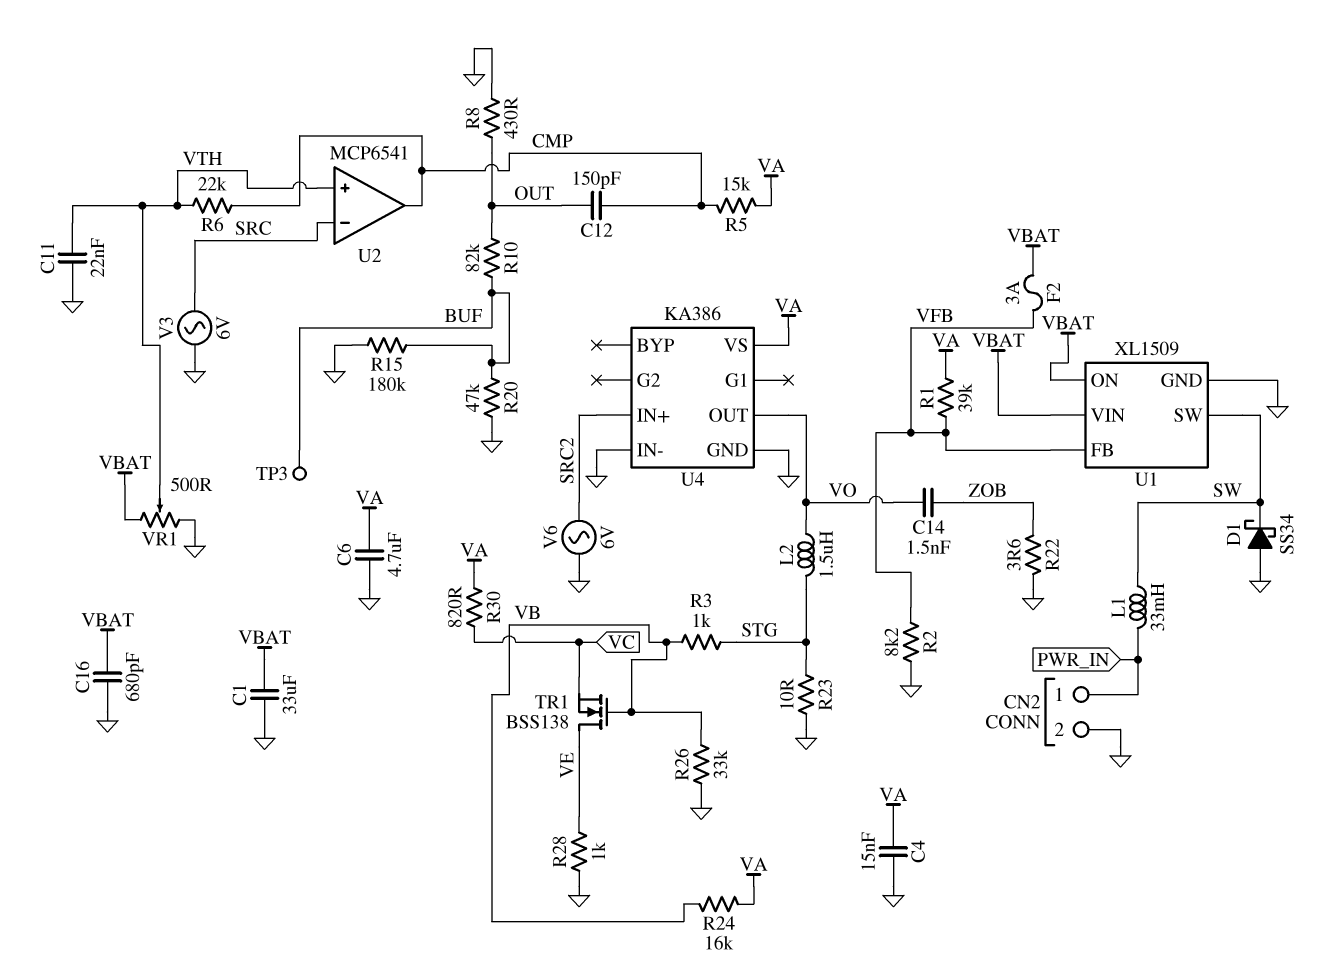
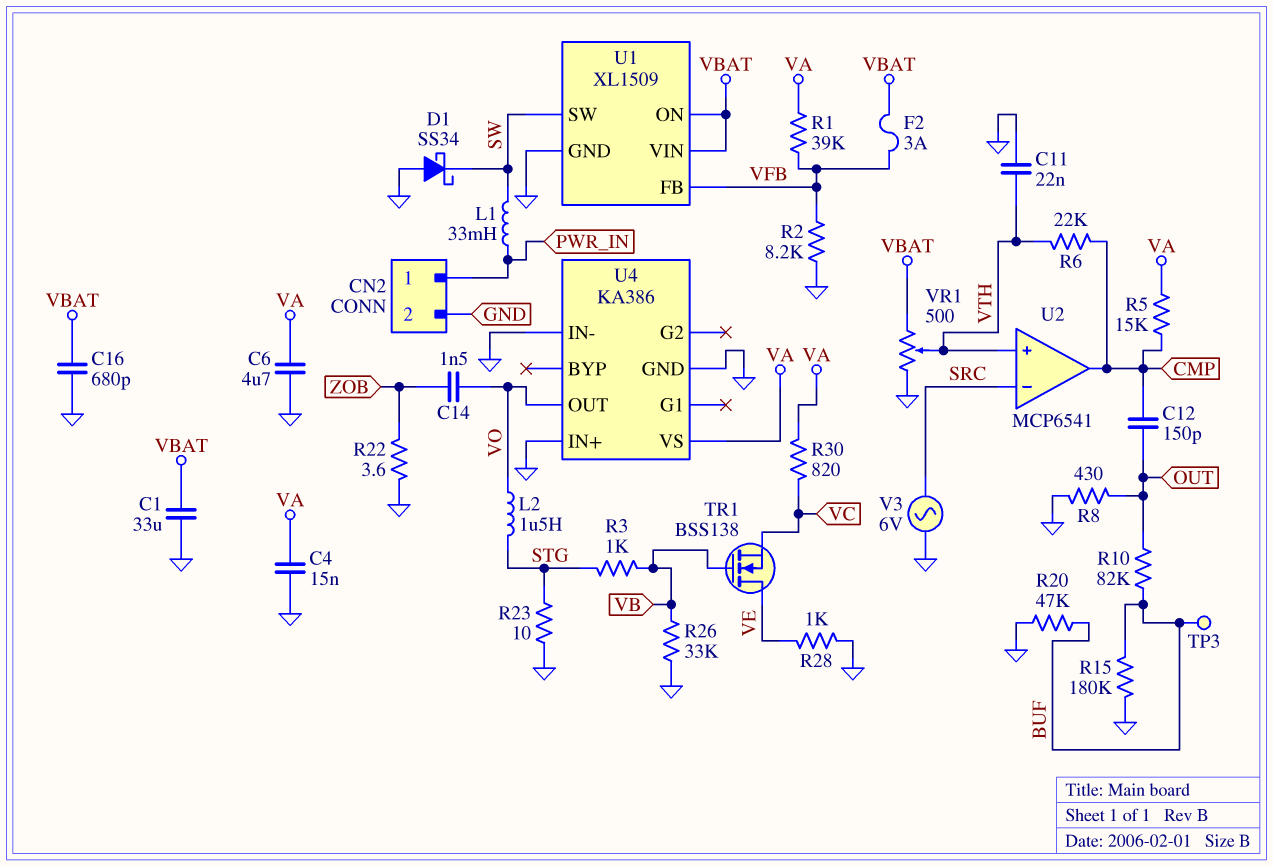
R24: 16k (VA, VB) -> none
U4 pin IN+: SRC2 -> GND
V6: AC 6V (GND, SRC2) -> none

